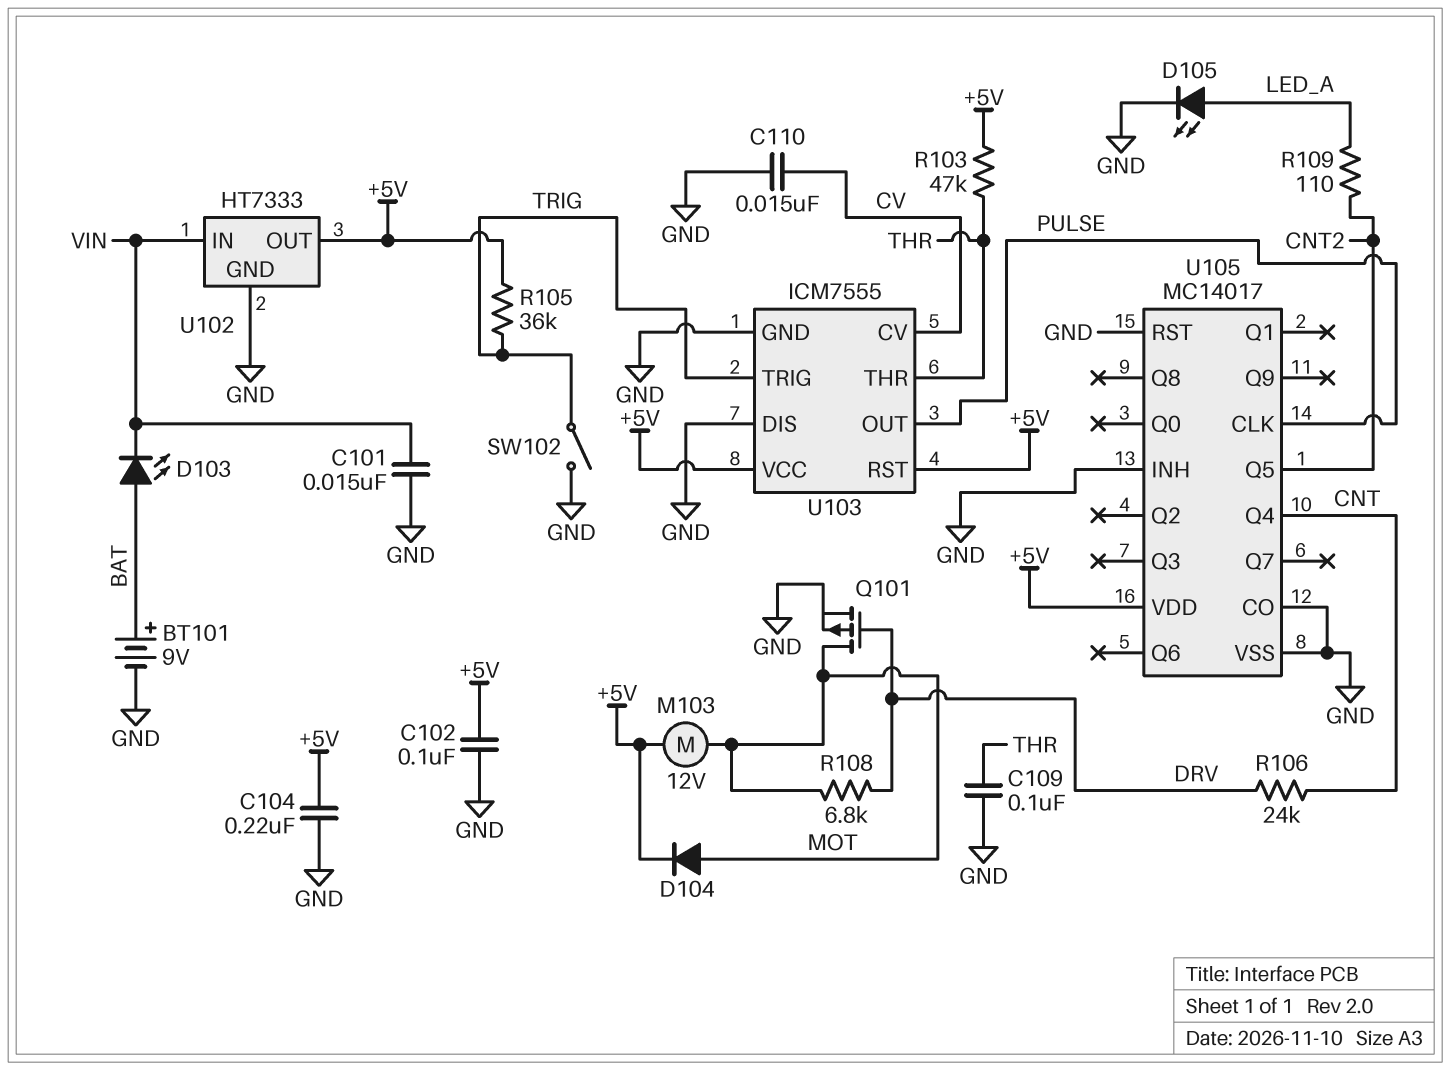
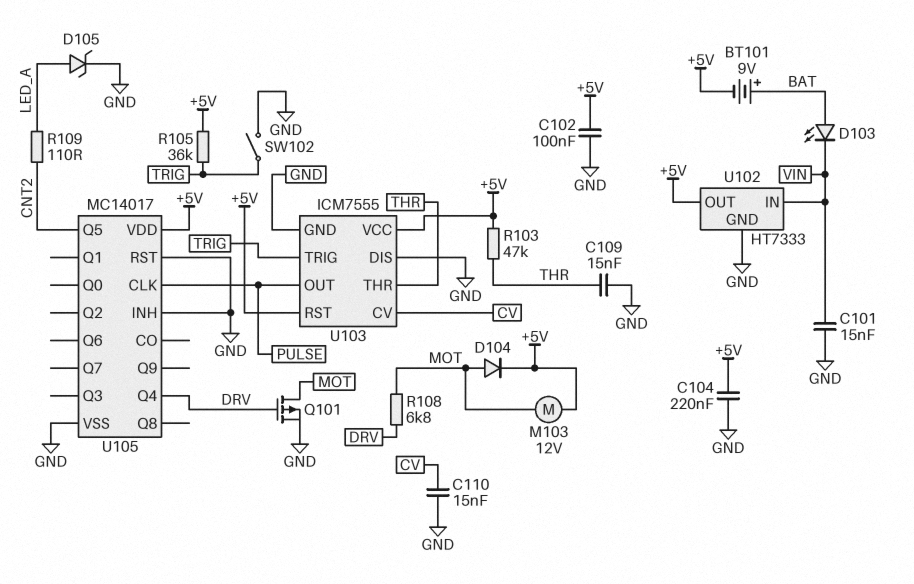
BT101: 9V (plus BAT, minus GND) -> 9V (plus BAT, minus +5V)
C109: 100nF (GND, THR) -> 15nF (GND, THR)
D105: LED (A LED_A, K GND) -> zener (A LED_A, K GND)
R106: 24k (CNT, DRV) -> none
U105 pin CO: GND -> none
U105 pin Q4: CNT -> DRV

